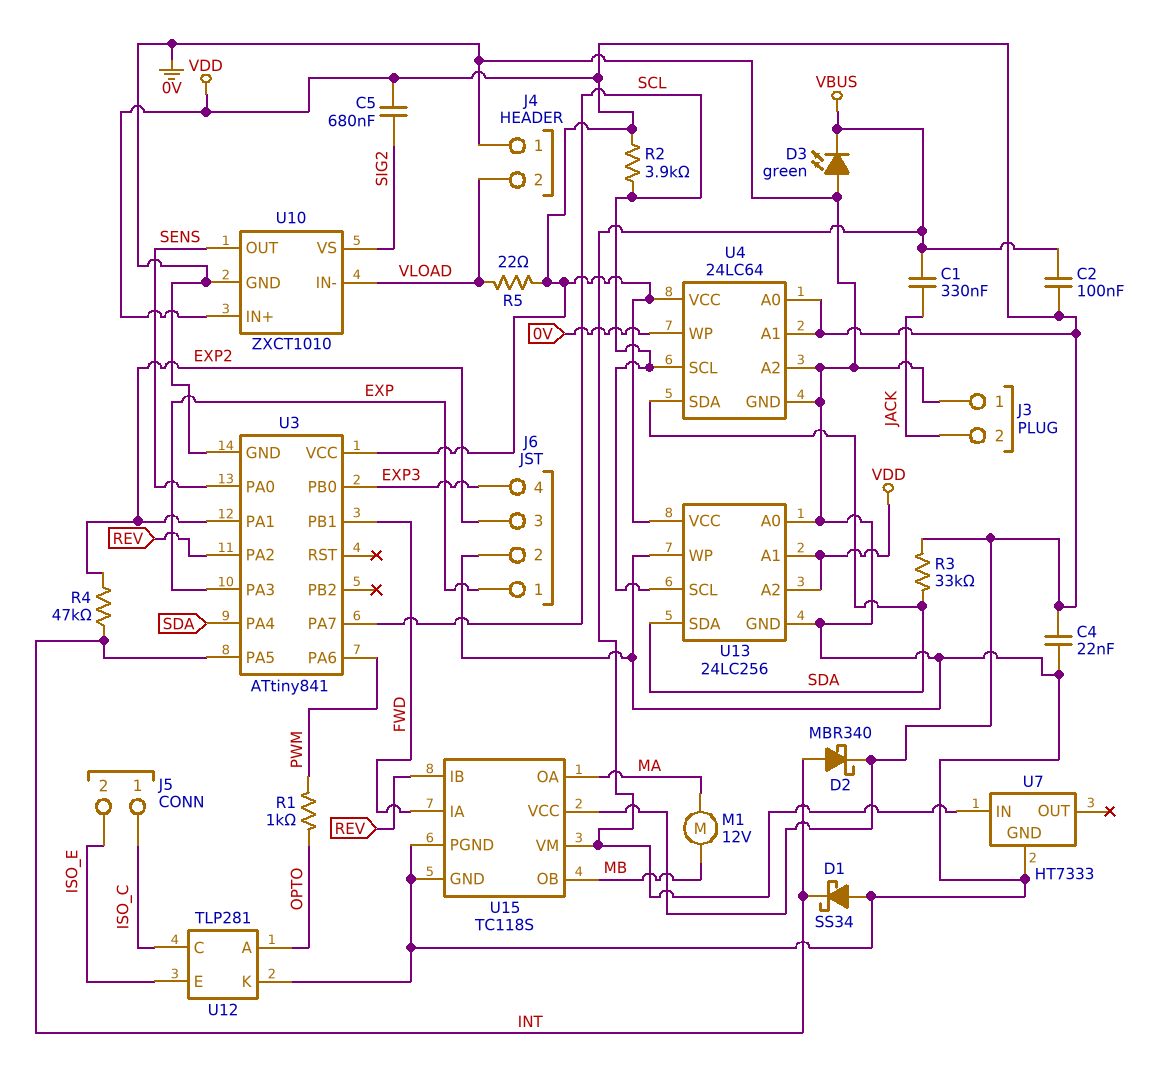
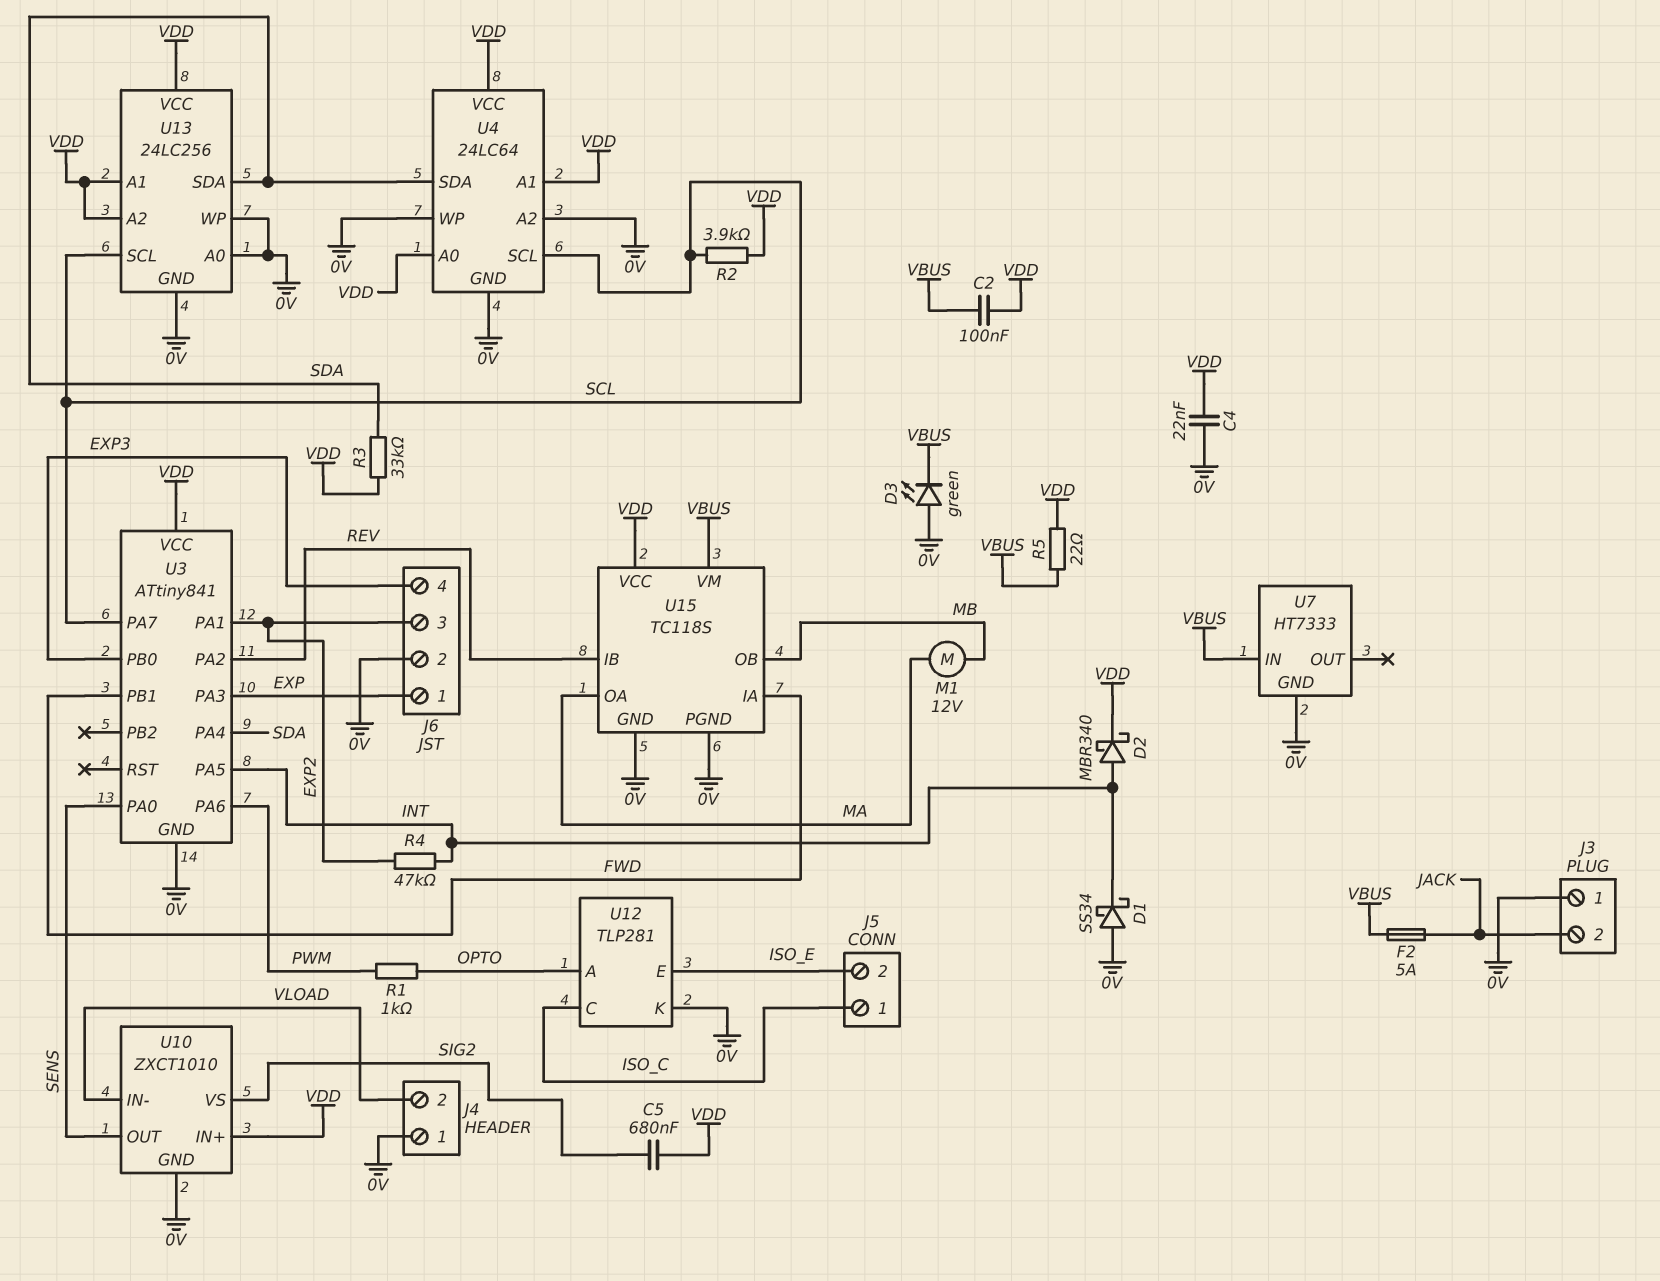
C1: 330nF (JACK, VBUS) -> none
F2: none -> 5A (JACK, VBUS)
R5: 22 (VDD, VLOAD) -> 22 (VBUS, VDD)

